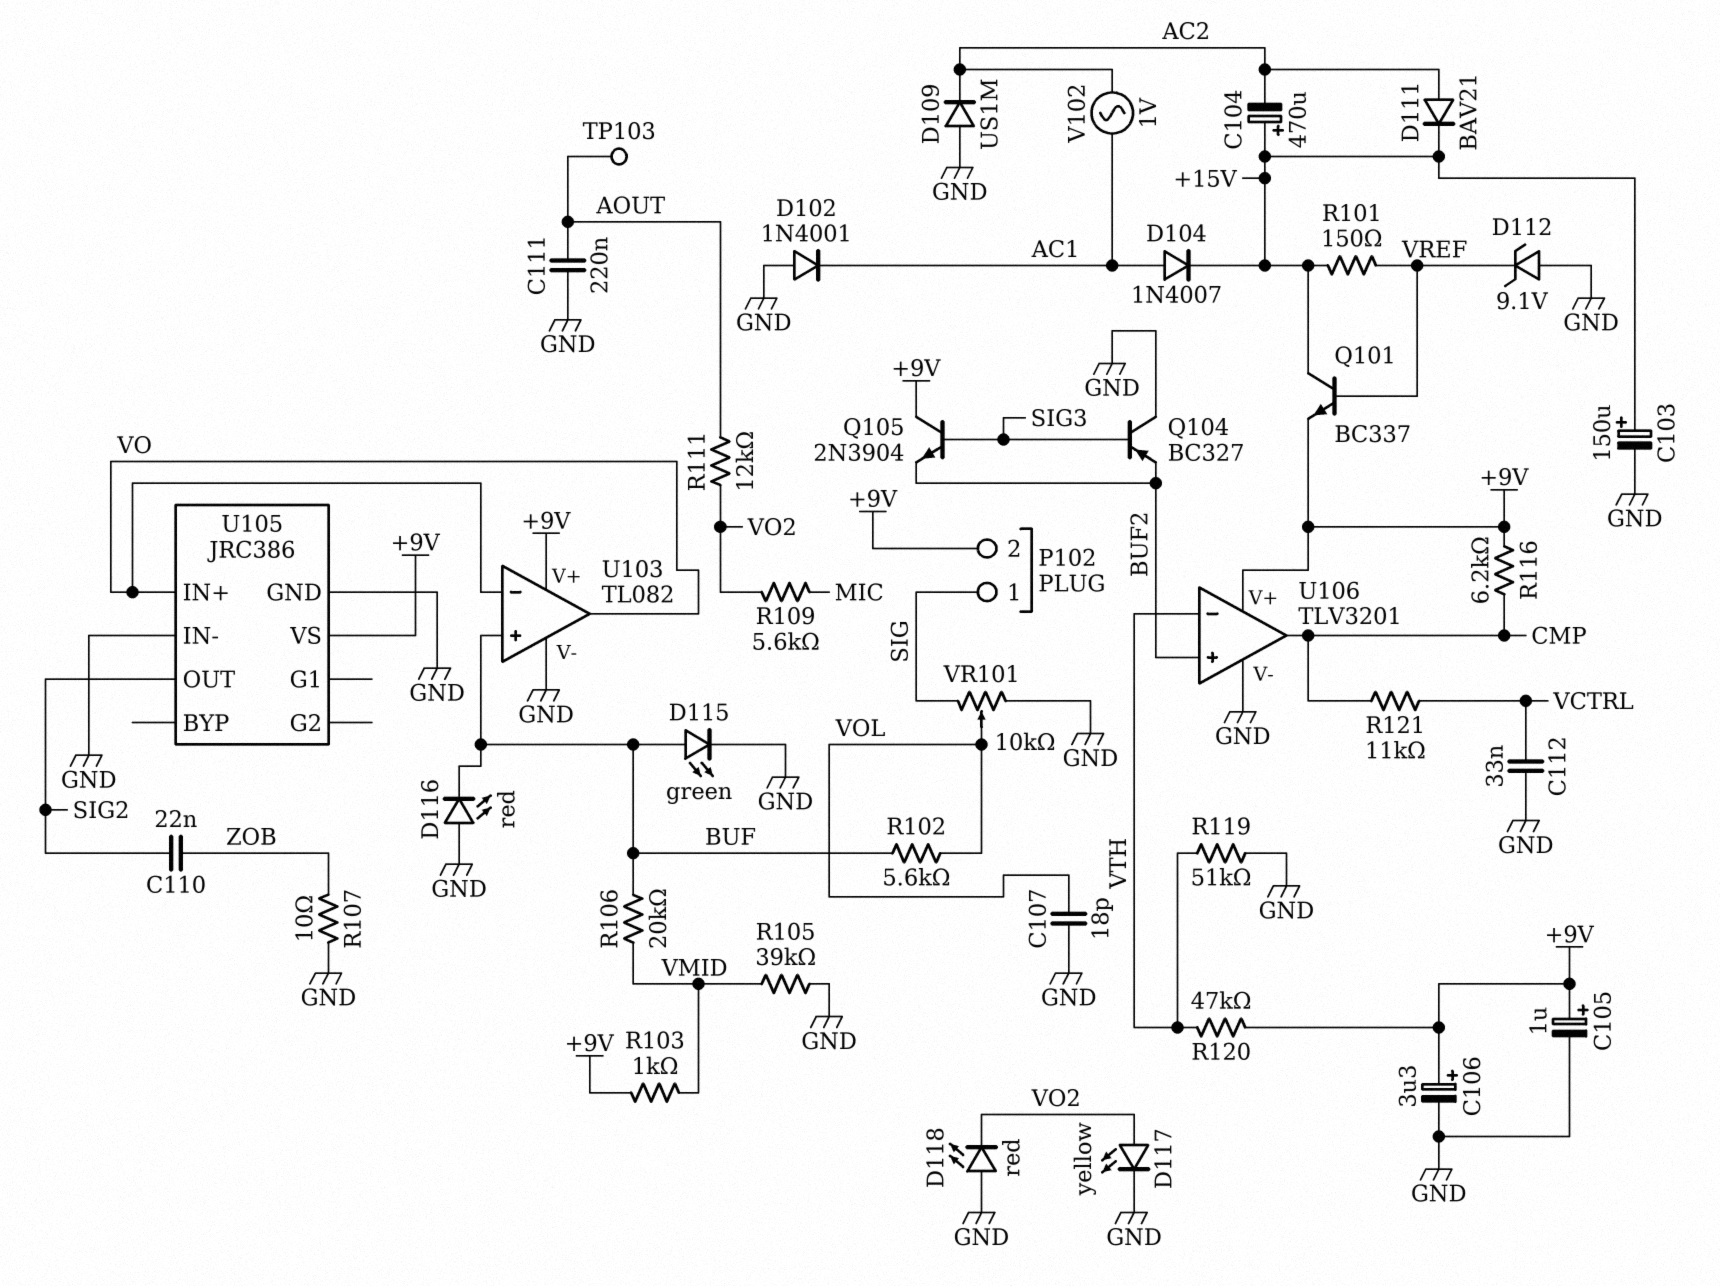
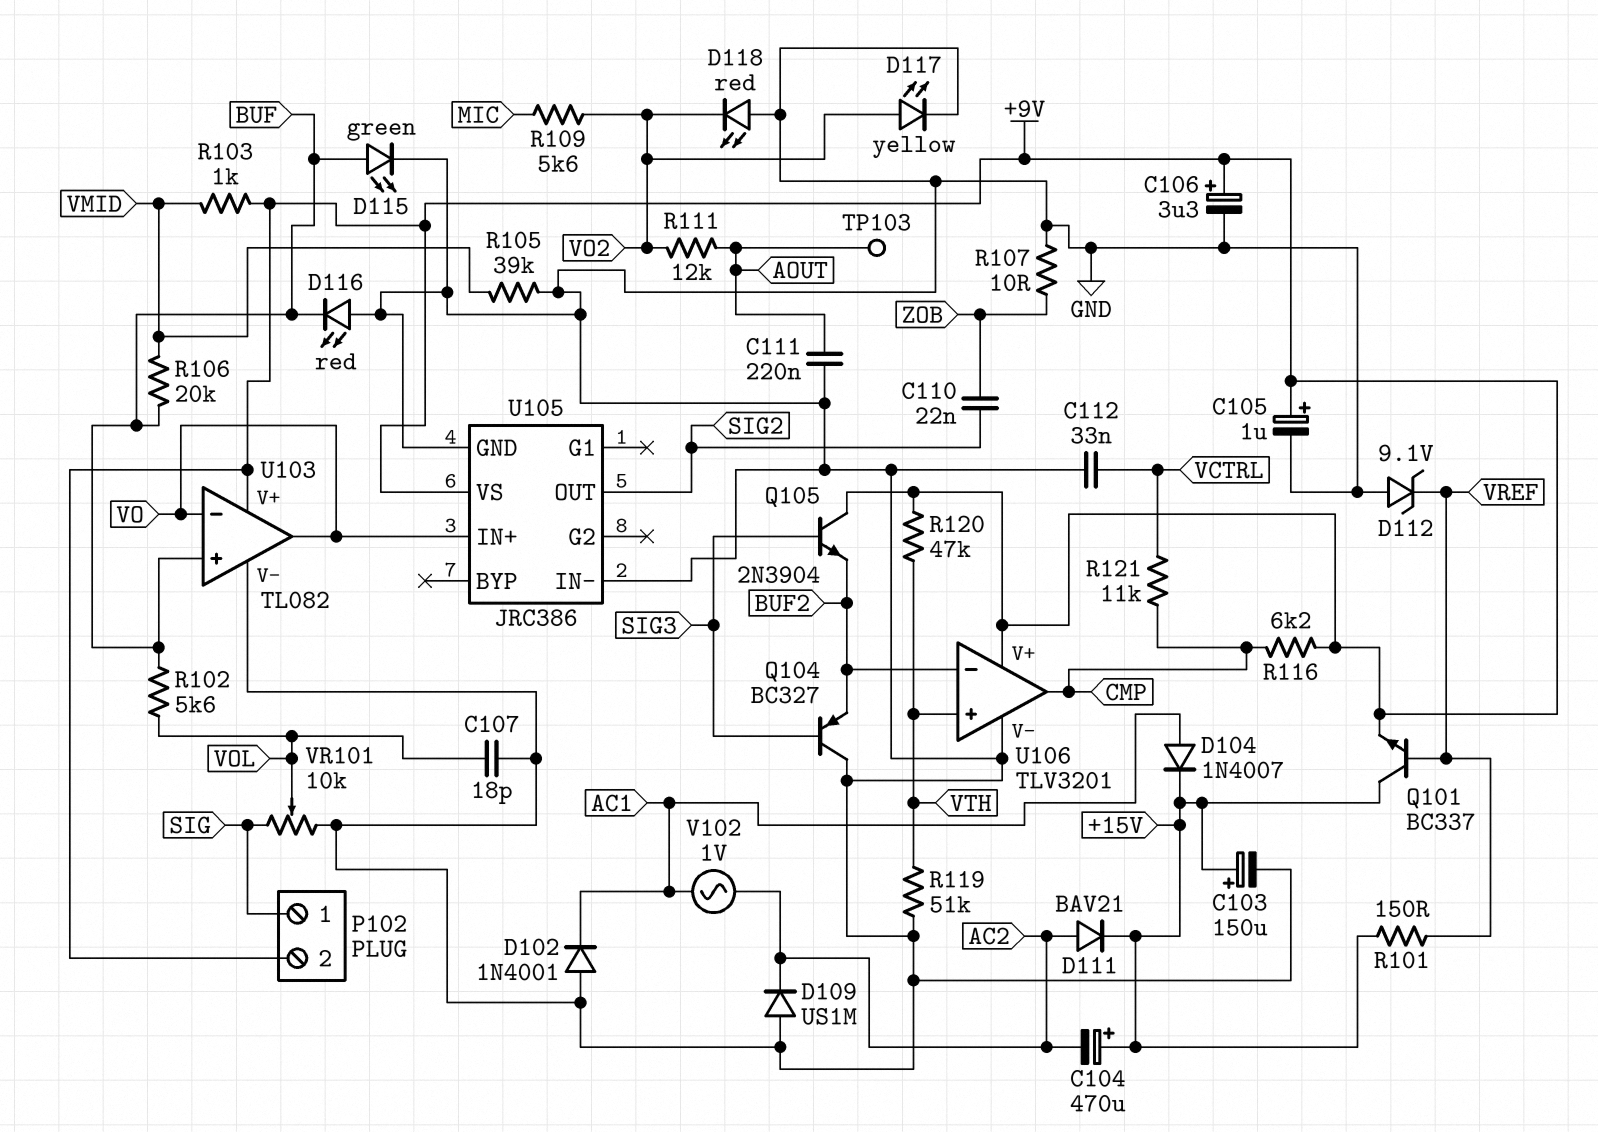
U106 pin in+: BUF2 -> VTH
U106 pin in-: VTH -> BUF2

